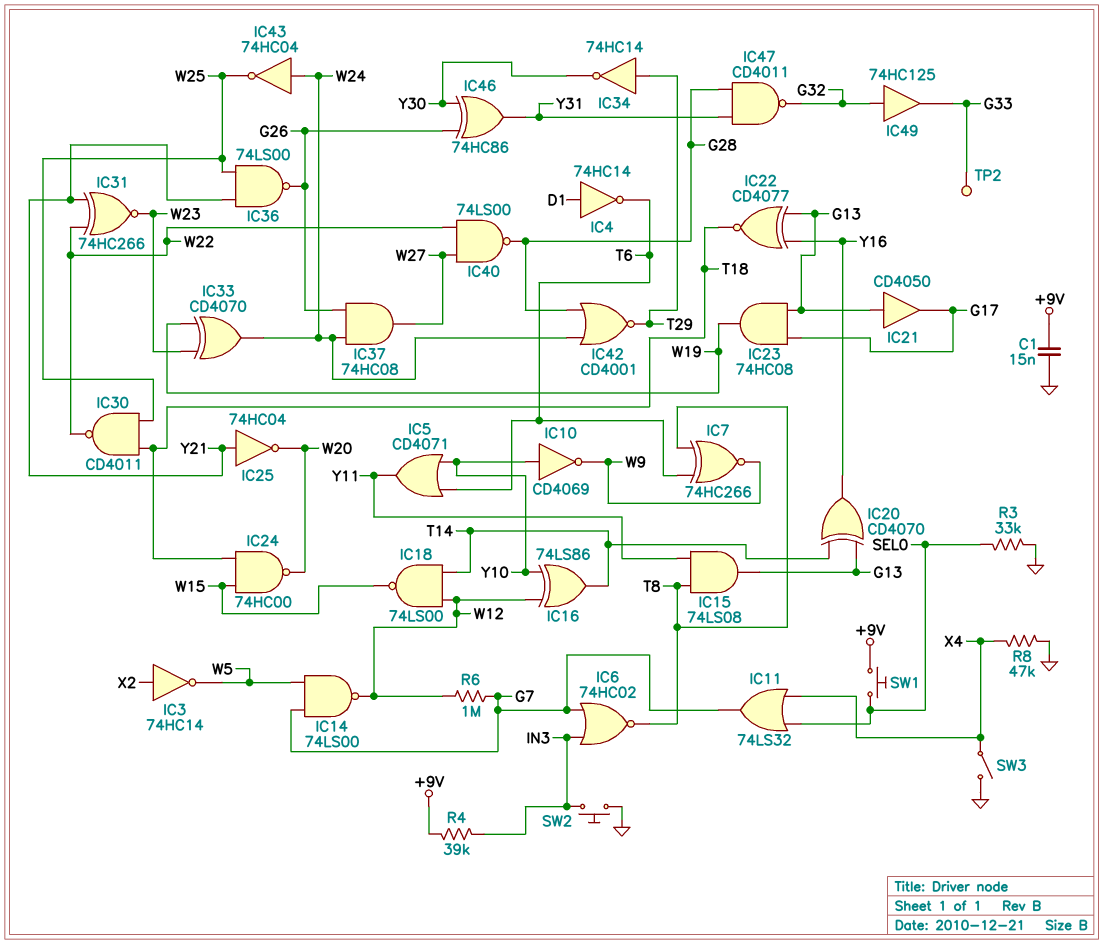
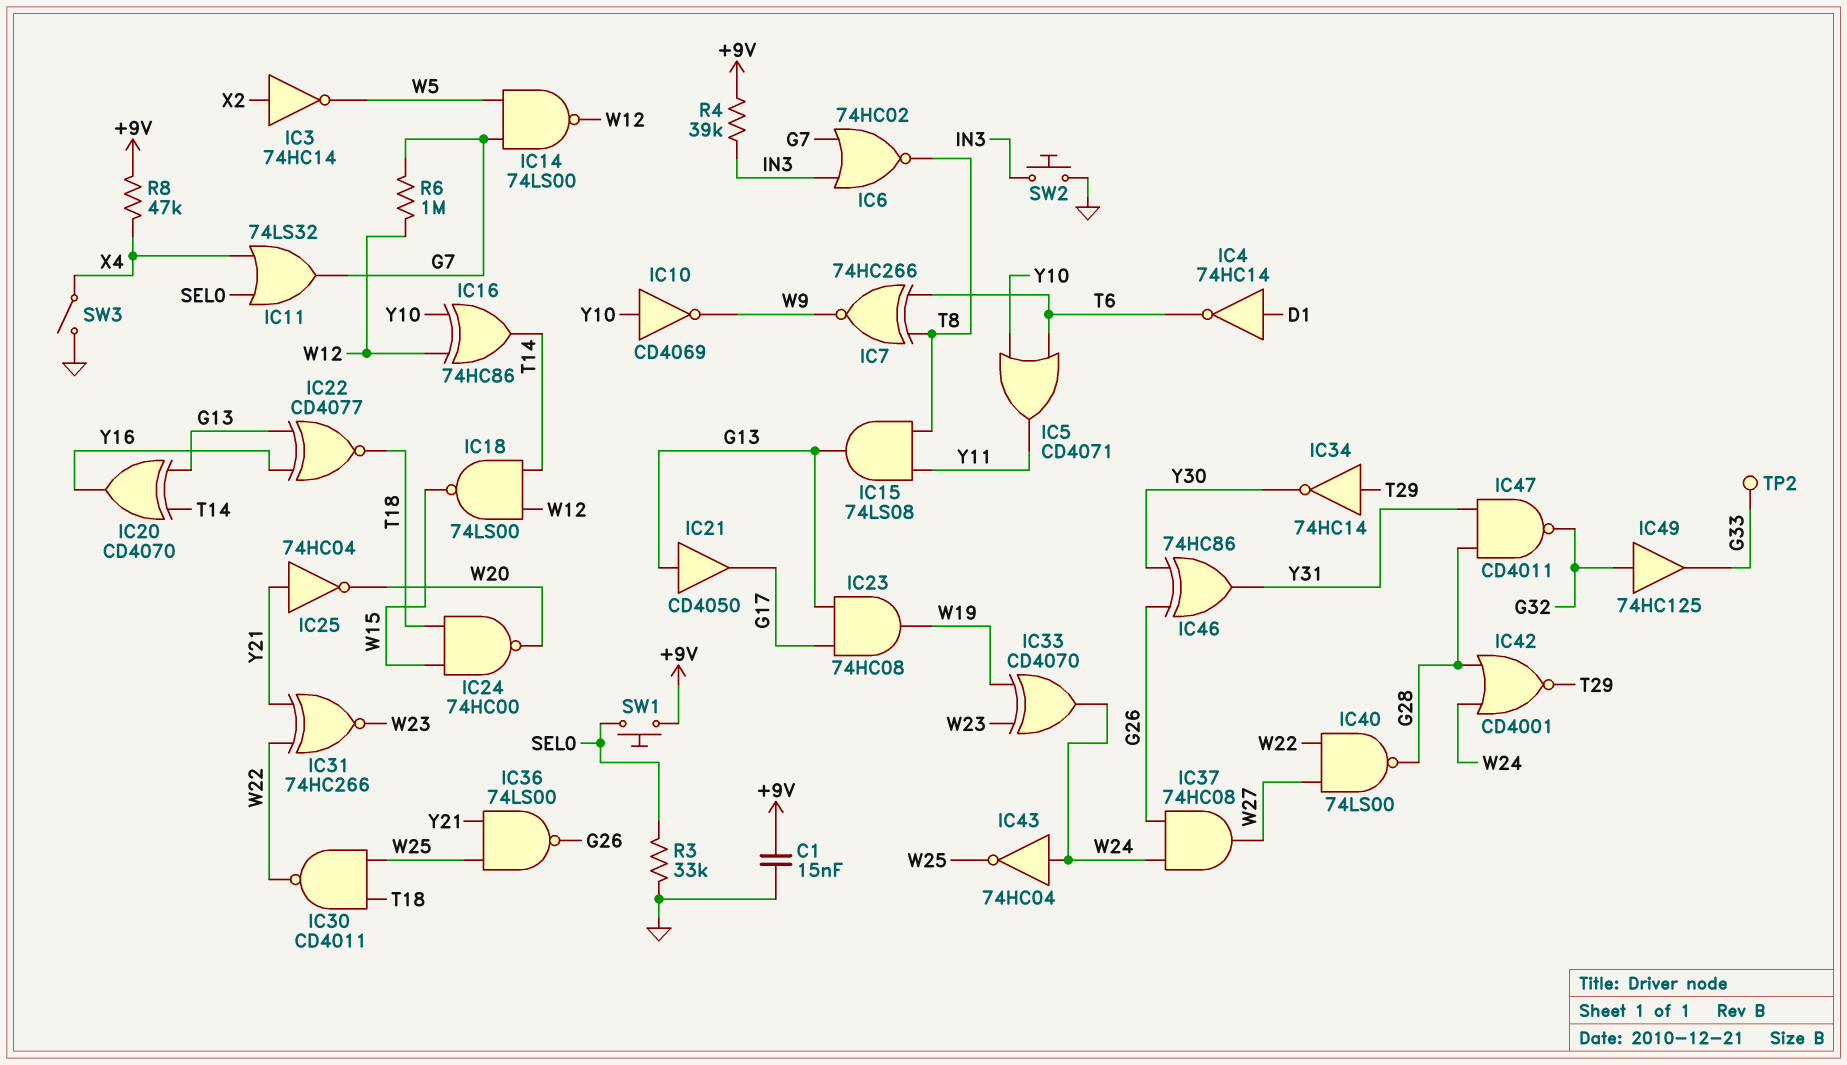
IC16: XOR 74LS86 (in W12, in Y10, out T14) -> XOR 74HC86 (in W12, in Y10, out T14)
R8: 47k (GND, X4) -> 47k (+9V, X4)

